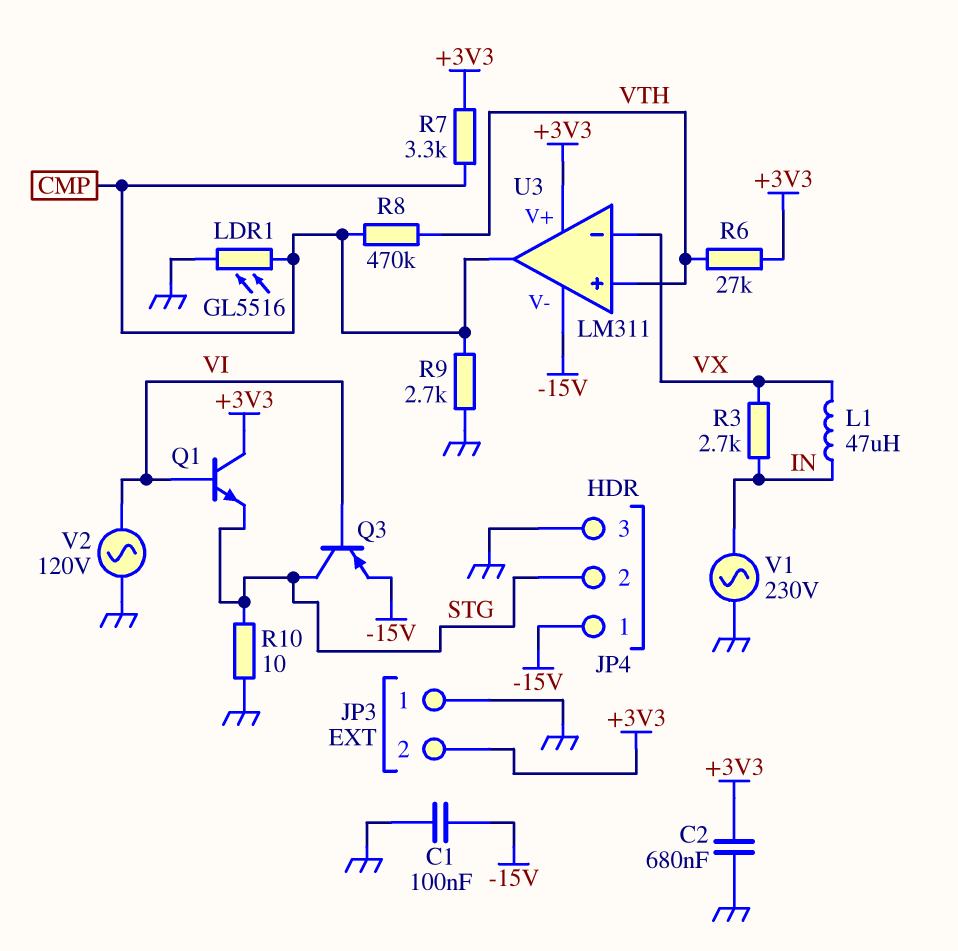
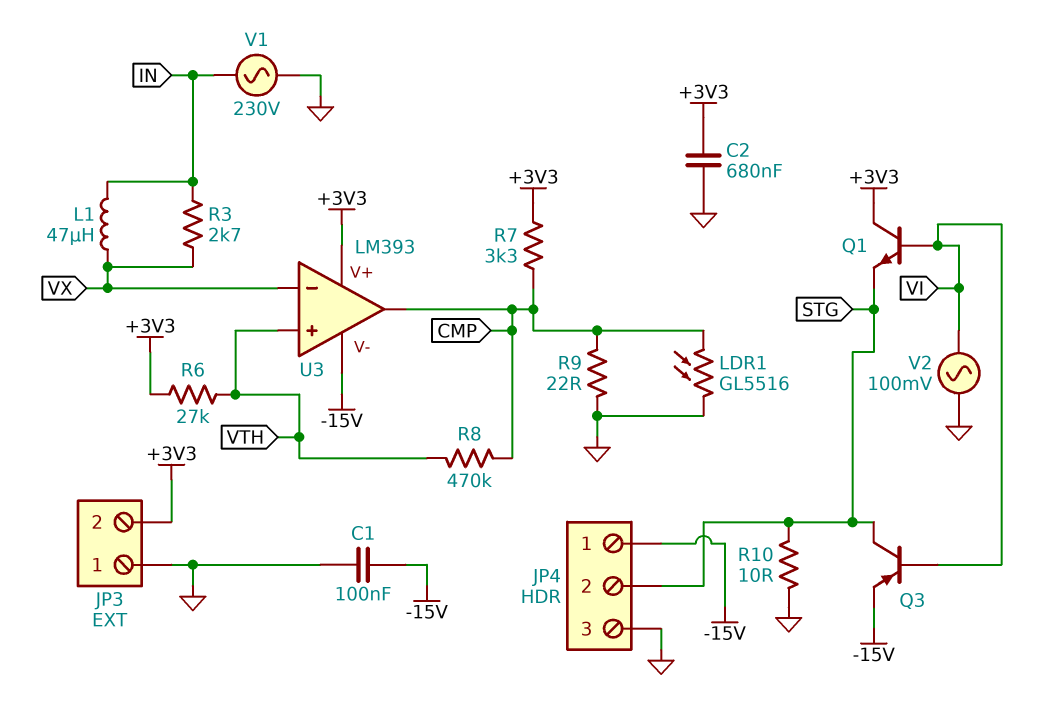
R9: 2.7k (CMP, GND) -> 22 (CMP, GND)
U3: LM311 -> LM393
V2: AC 120V (GND, VI) -> AC 100mV (GND, VI)

